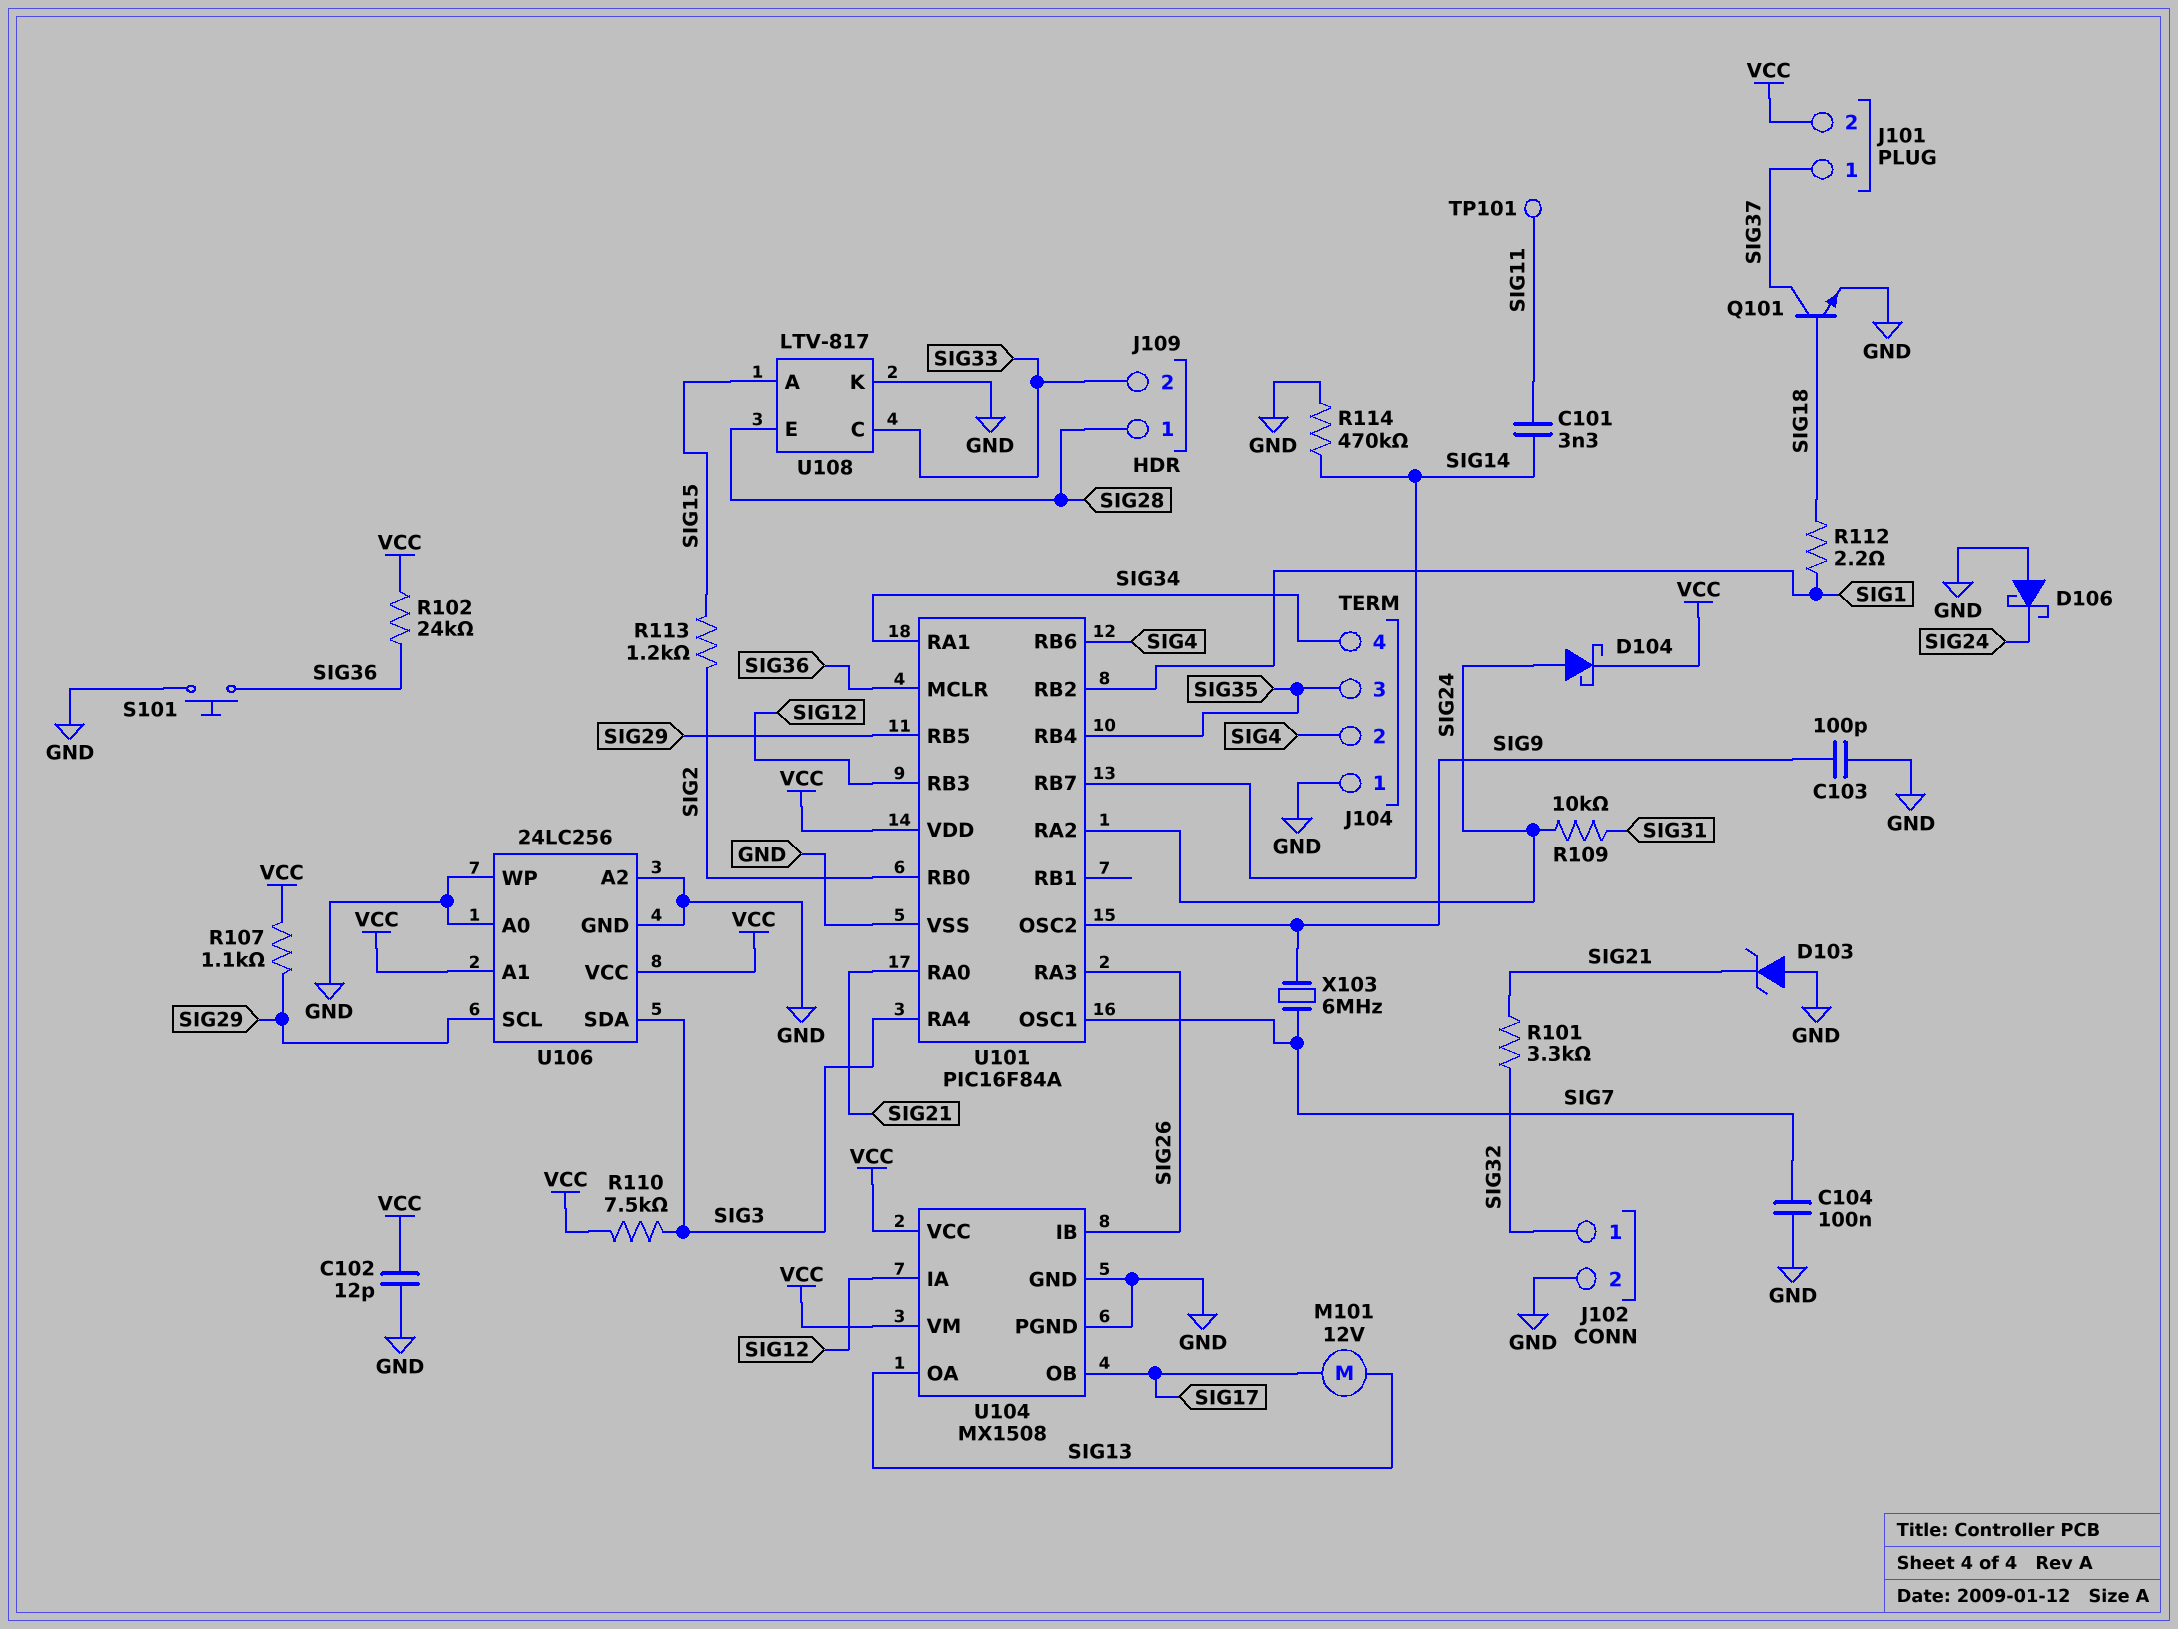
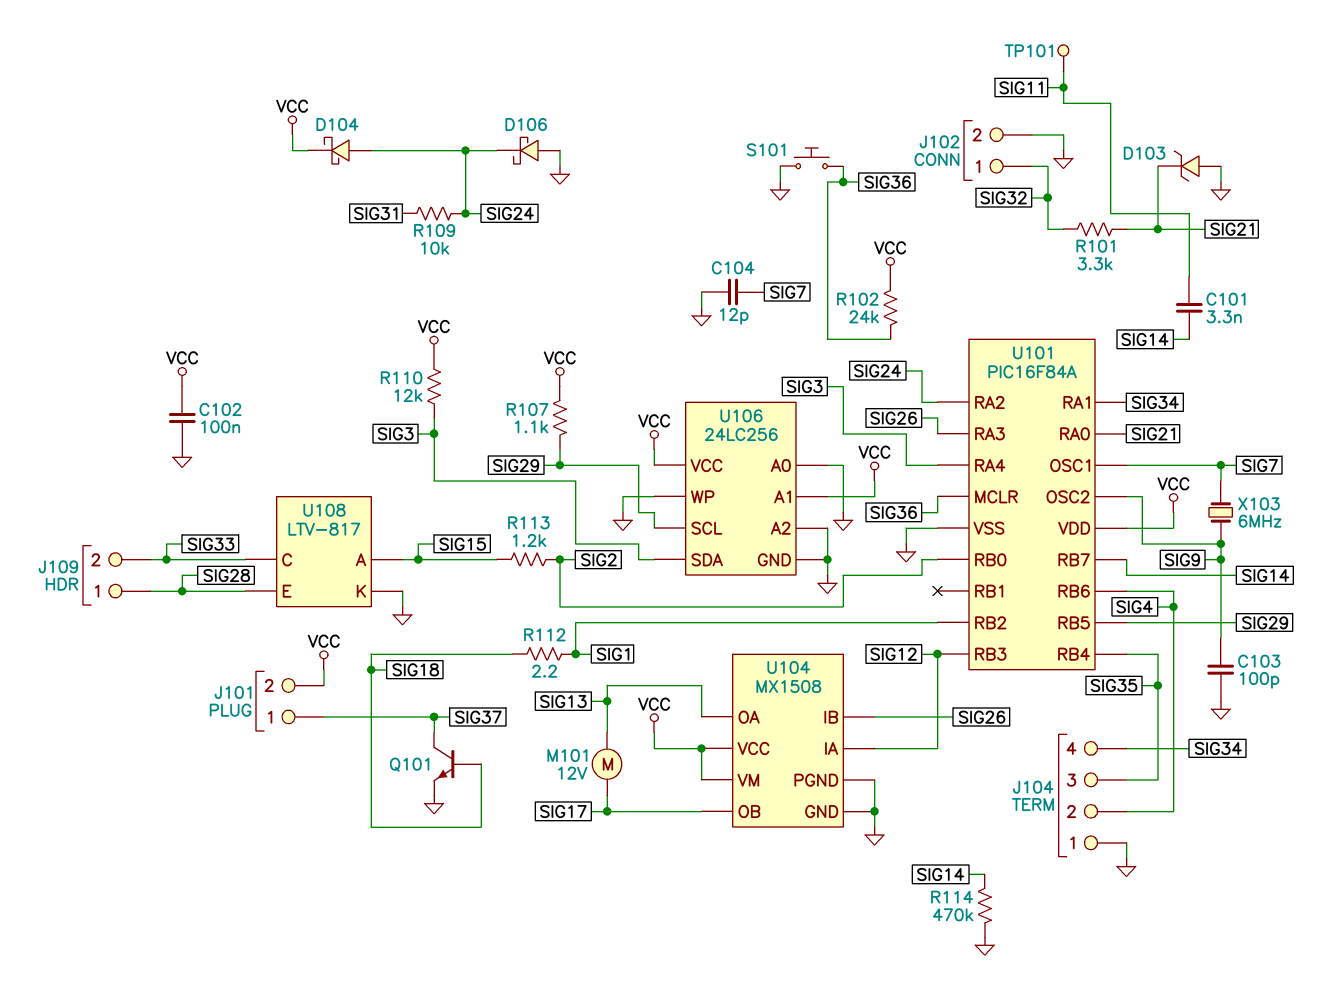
C102: 12pF (GND, VCC) -> 100nF (GND, VCC)
C104: 100nF (GND, SIG7) -> 12pF (GND, SIG7)
R110: 7.5k (SIG3, VCC) -> 12k (SIG3, VCC)

